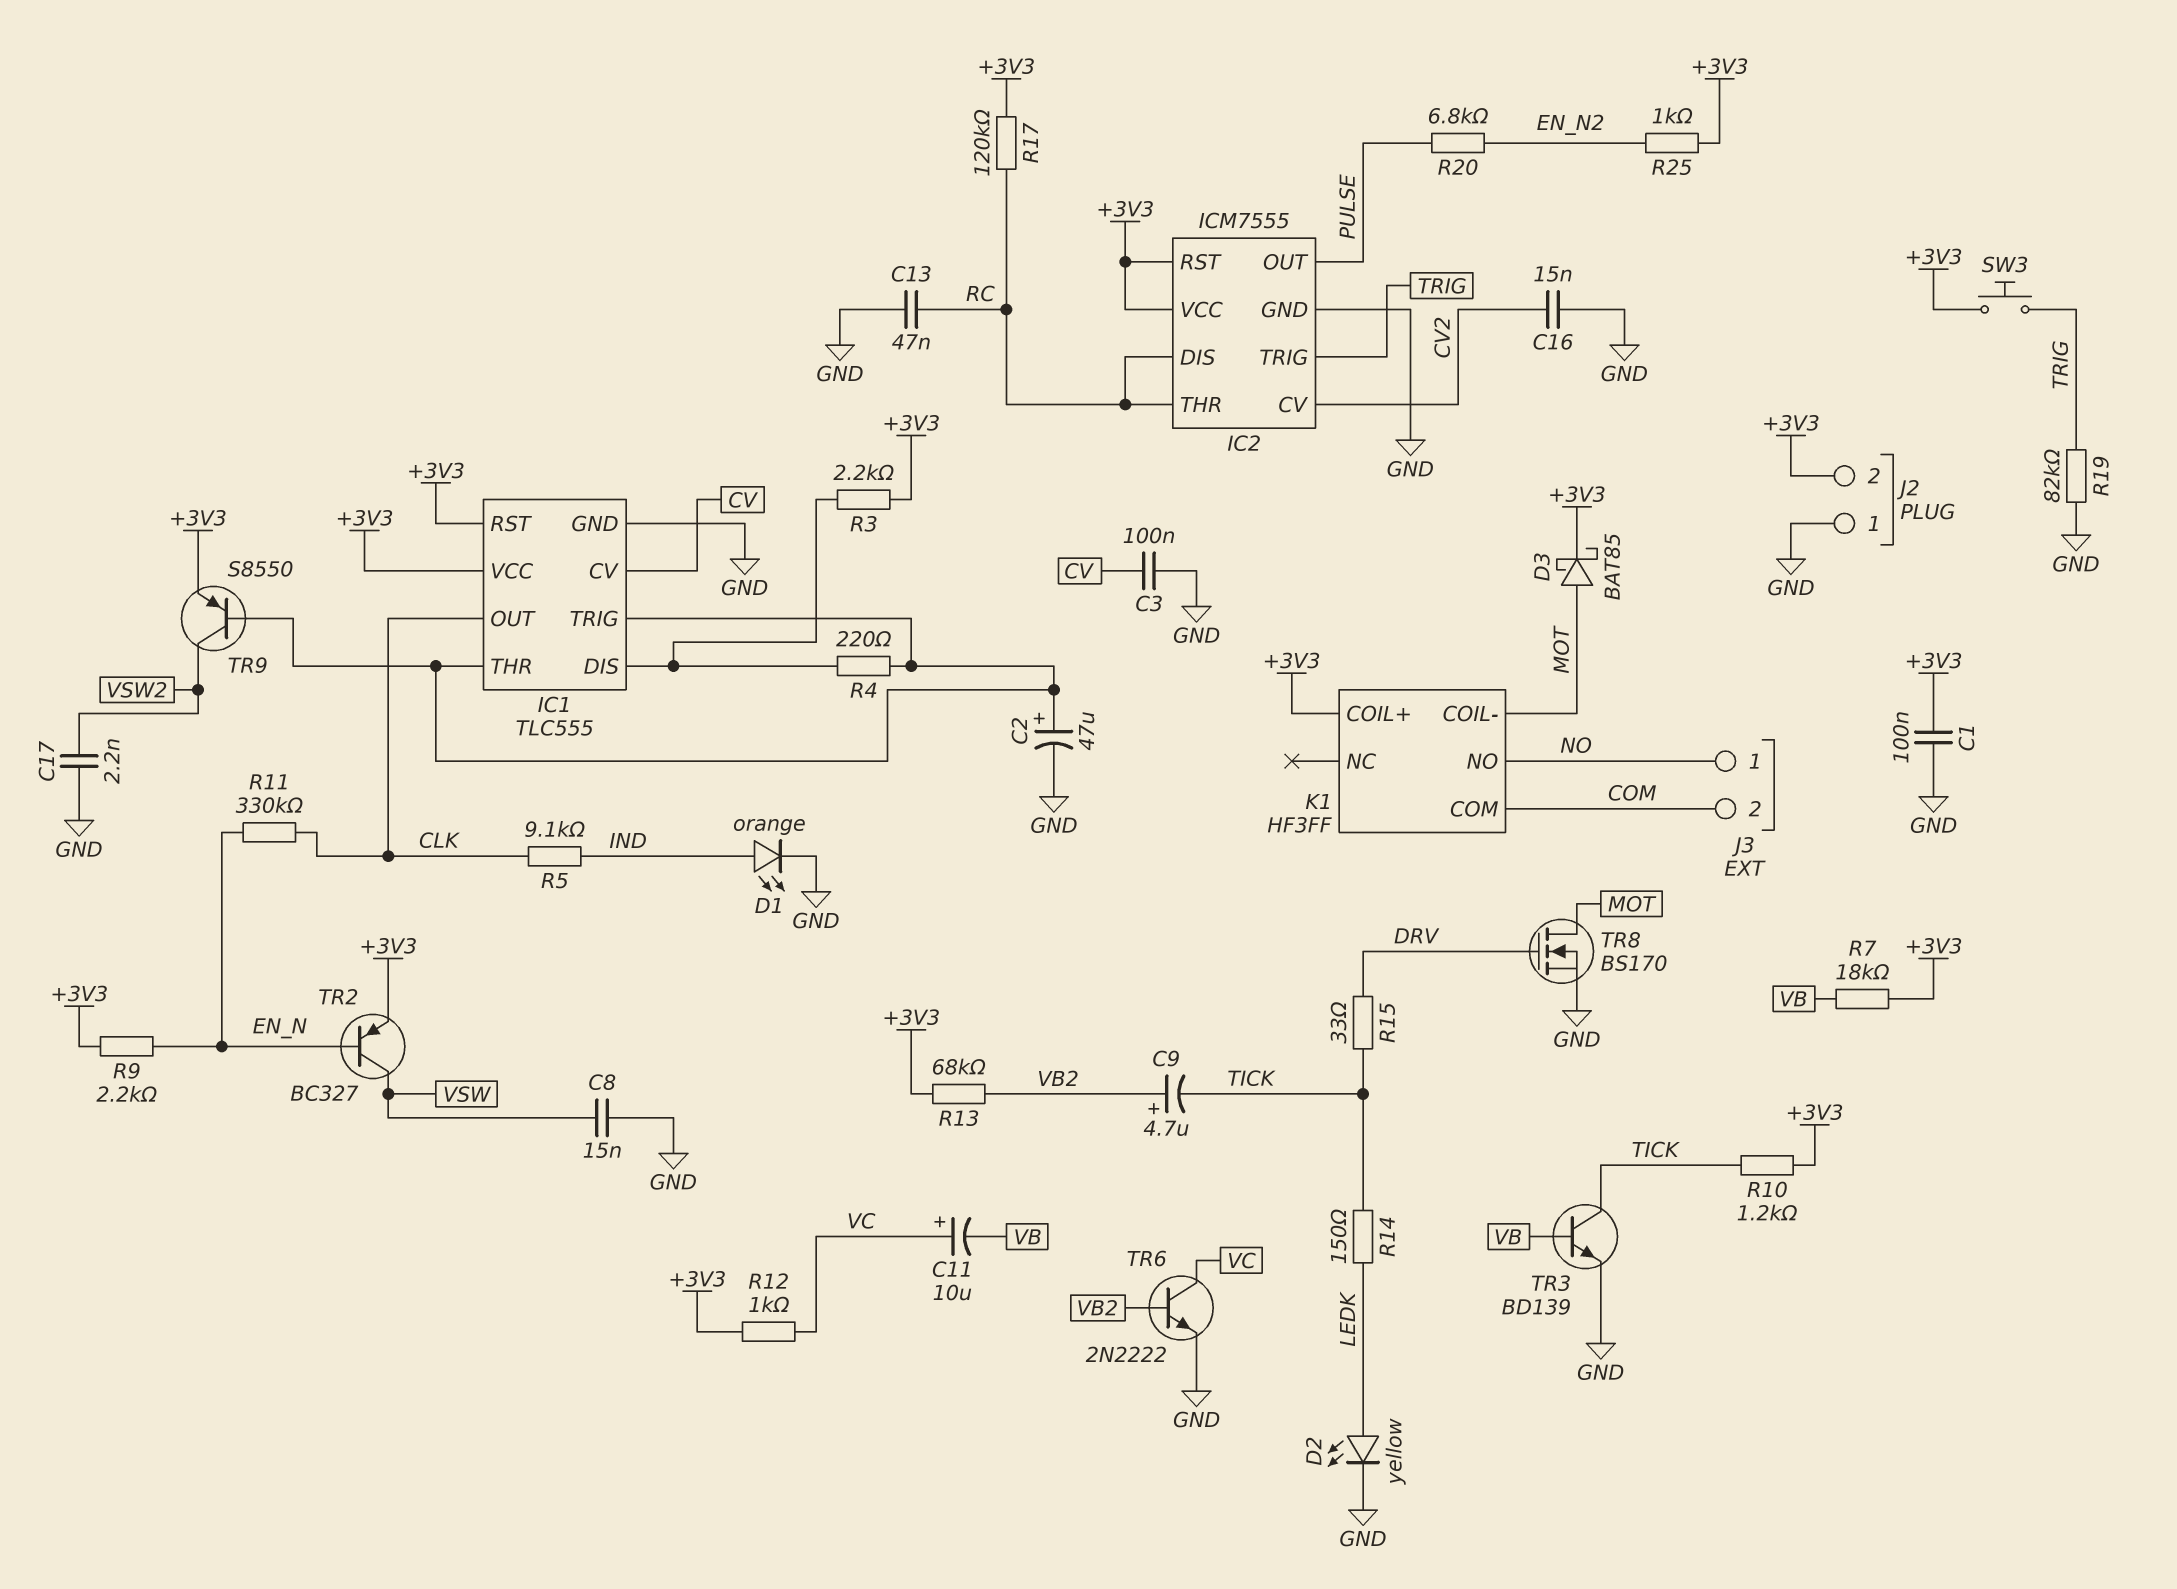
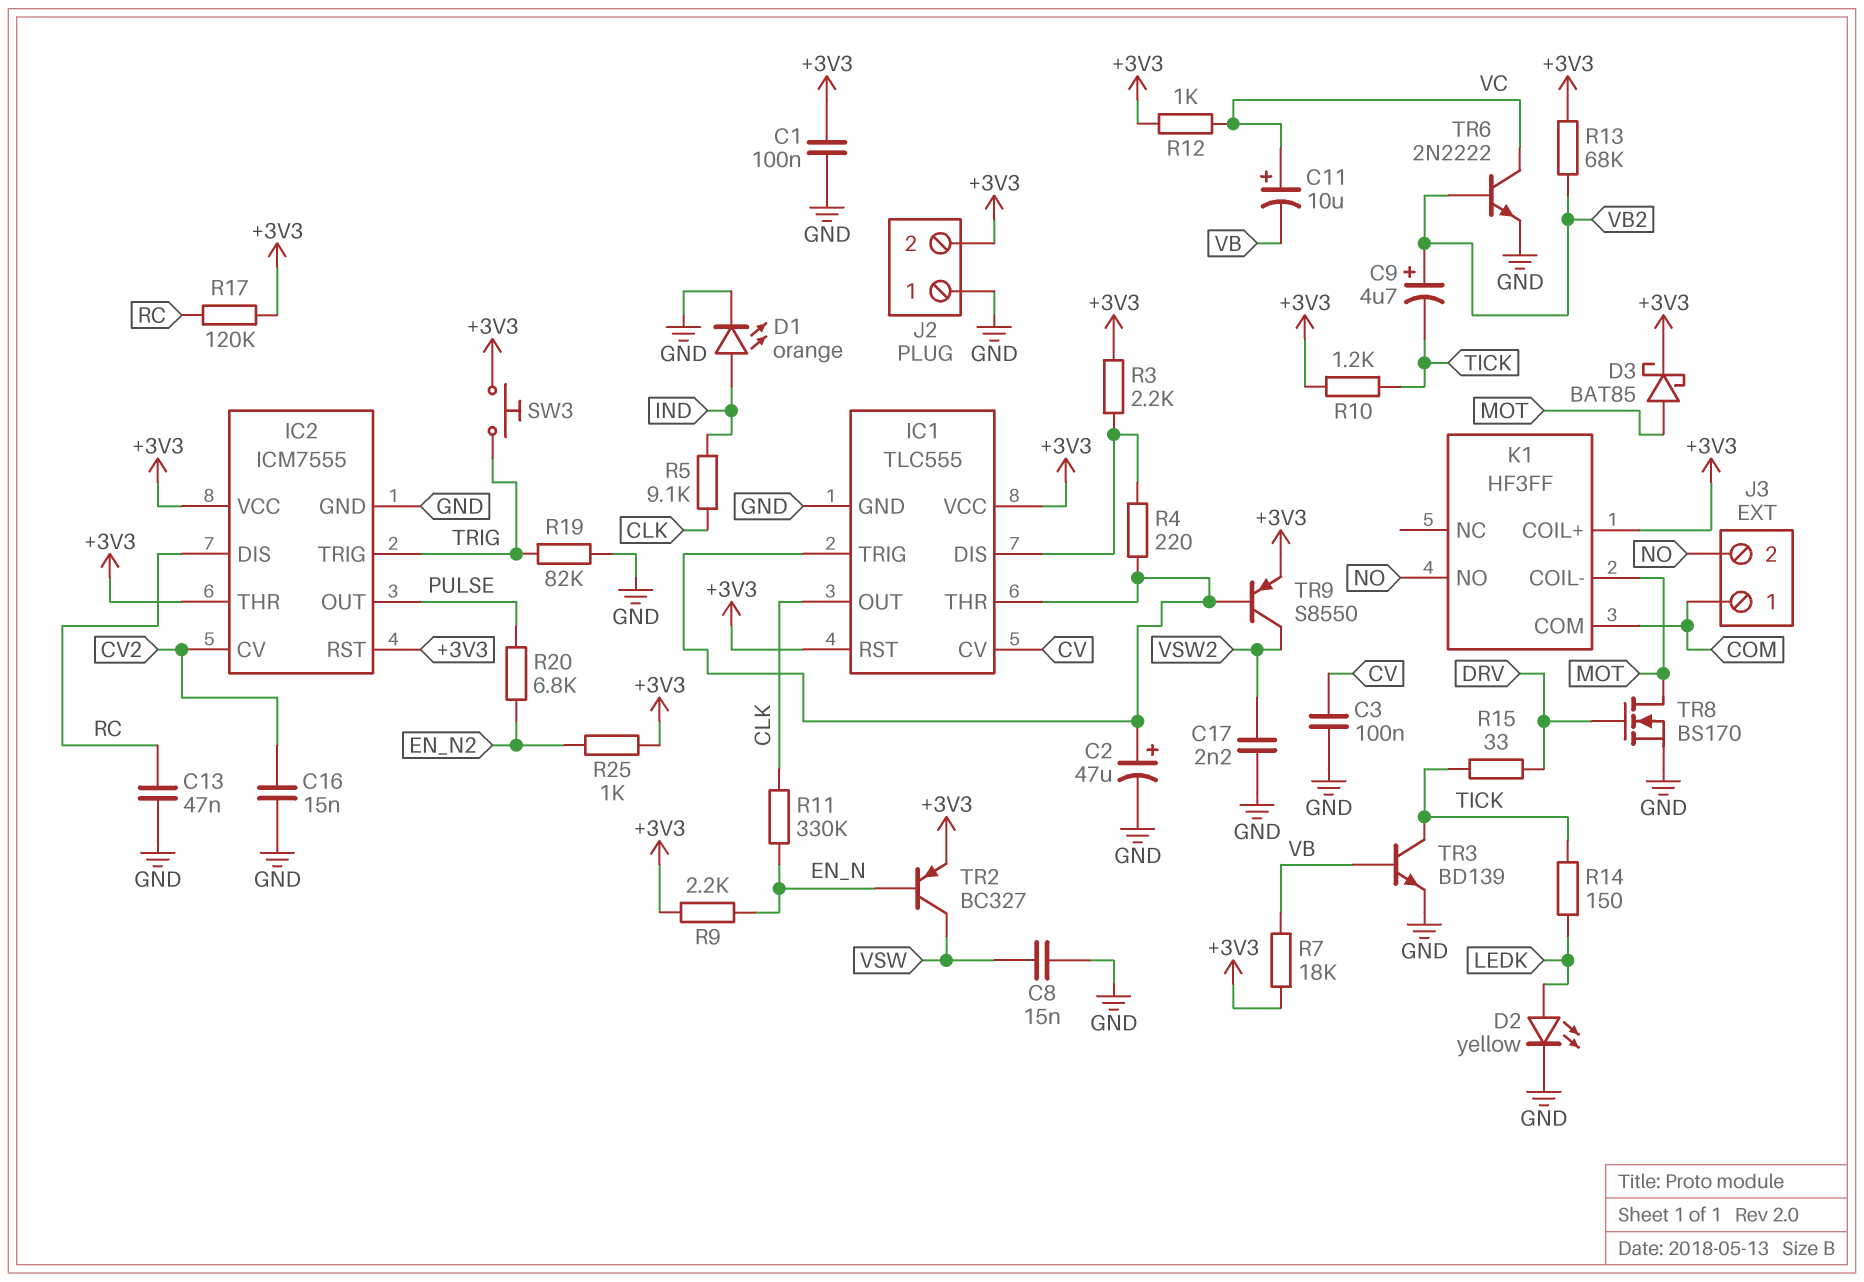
IC2 pin THR: RC -> +3V3
J3 pin 1: NO -> COM
J3 pin 2: COM -> NO

